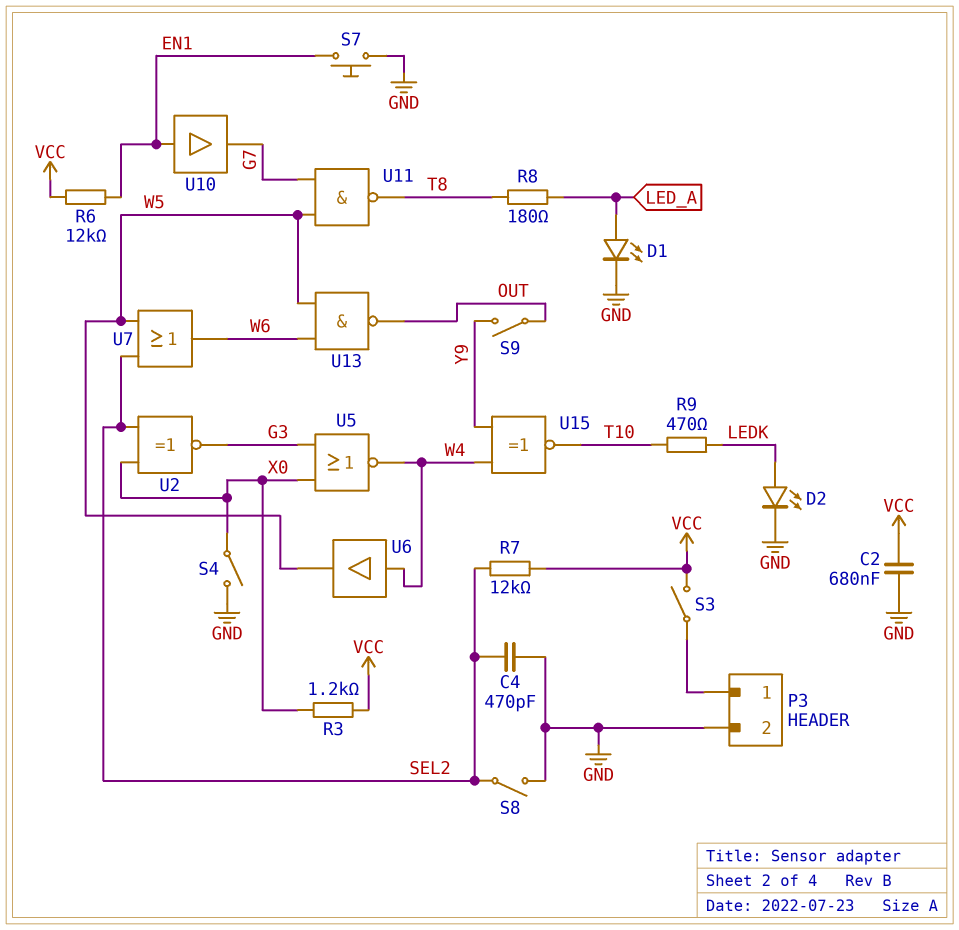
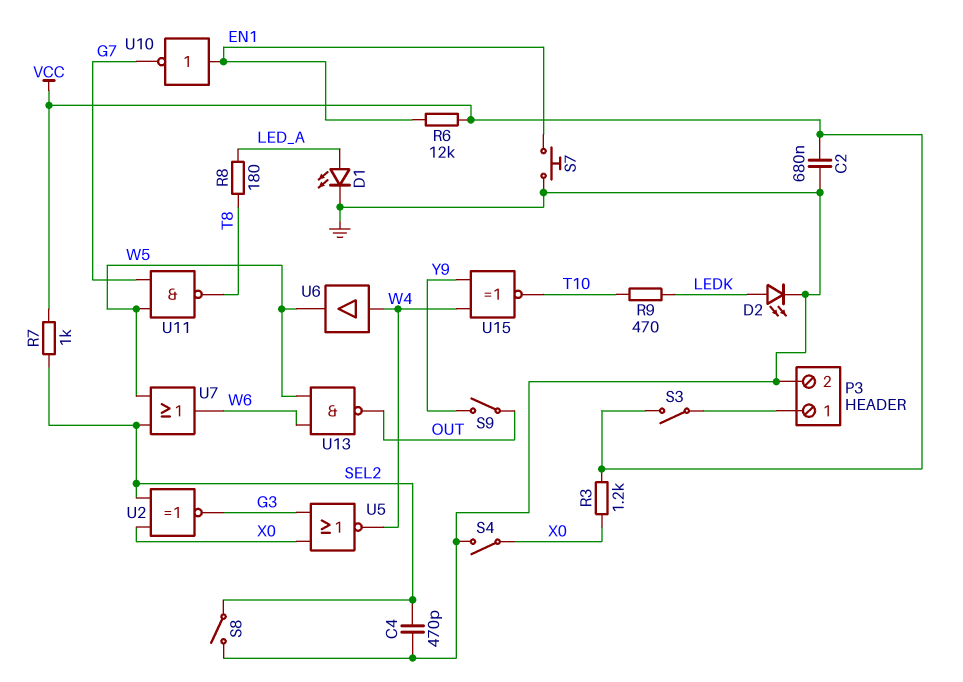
R7: 12k (SEL2, VCC) -> 1k (SEL2, VCC)
U10: buffer (in EN1, out G7) -> NOT (in EN1, out G7)

